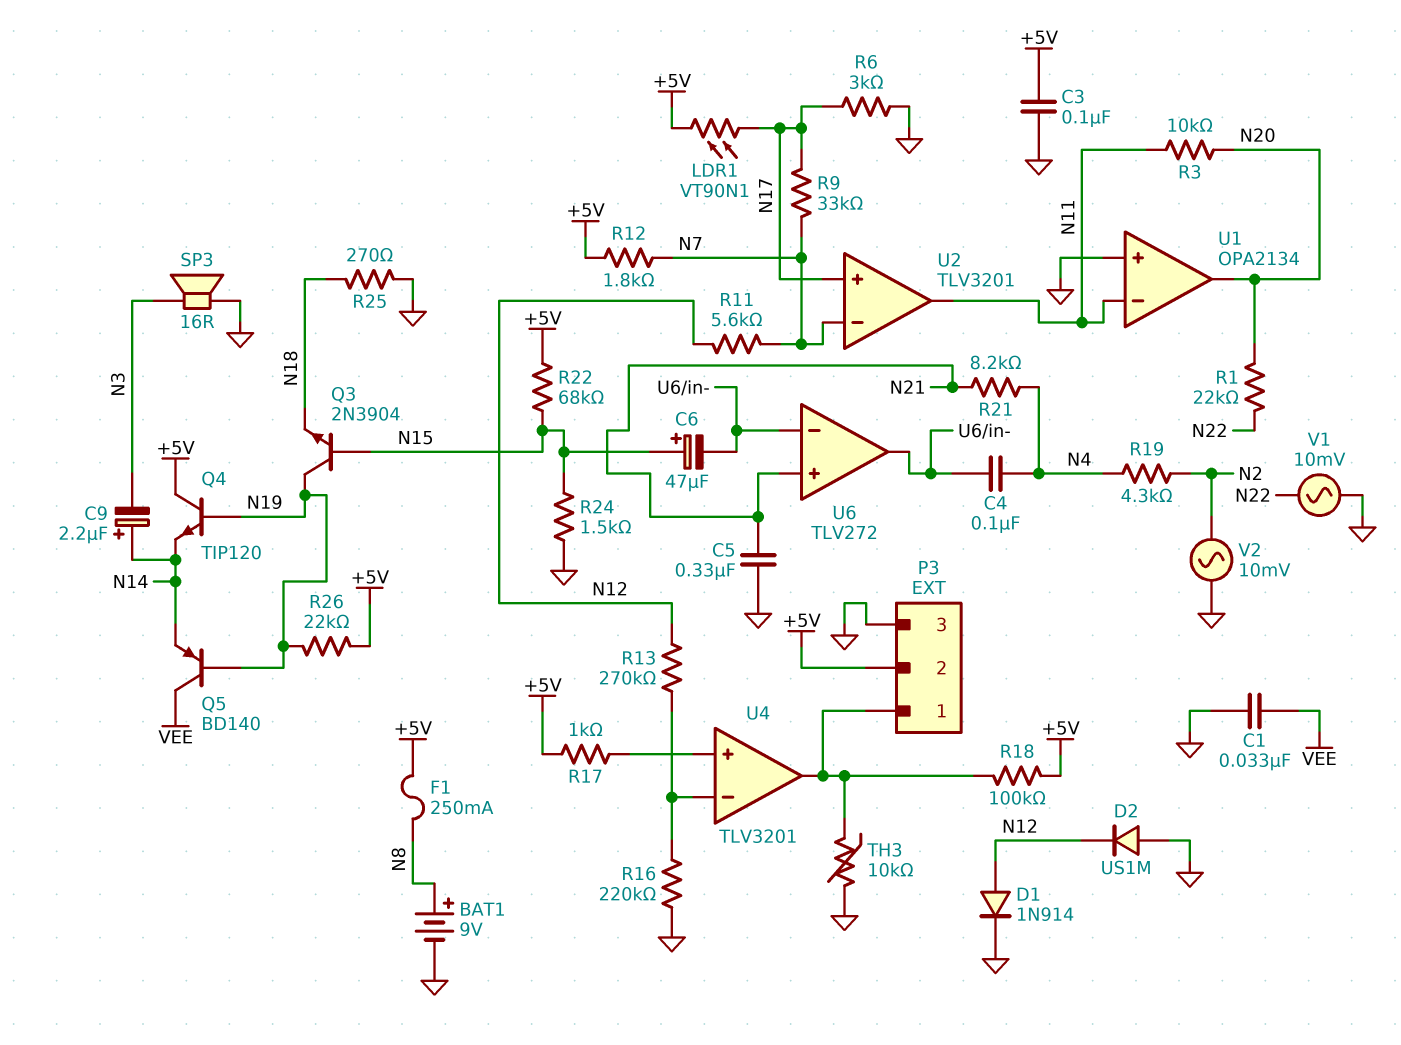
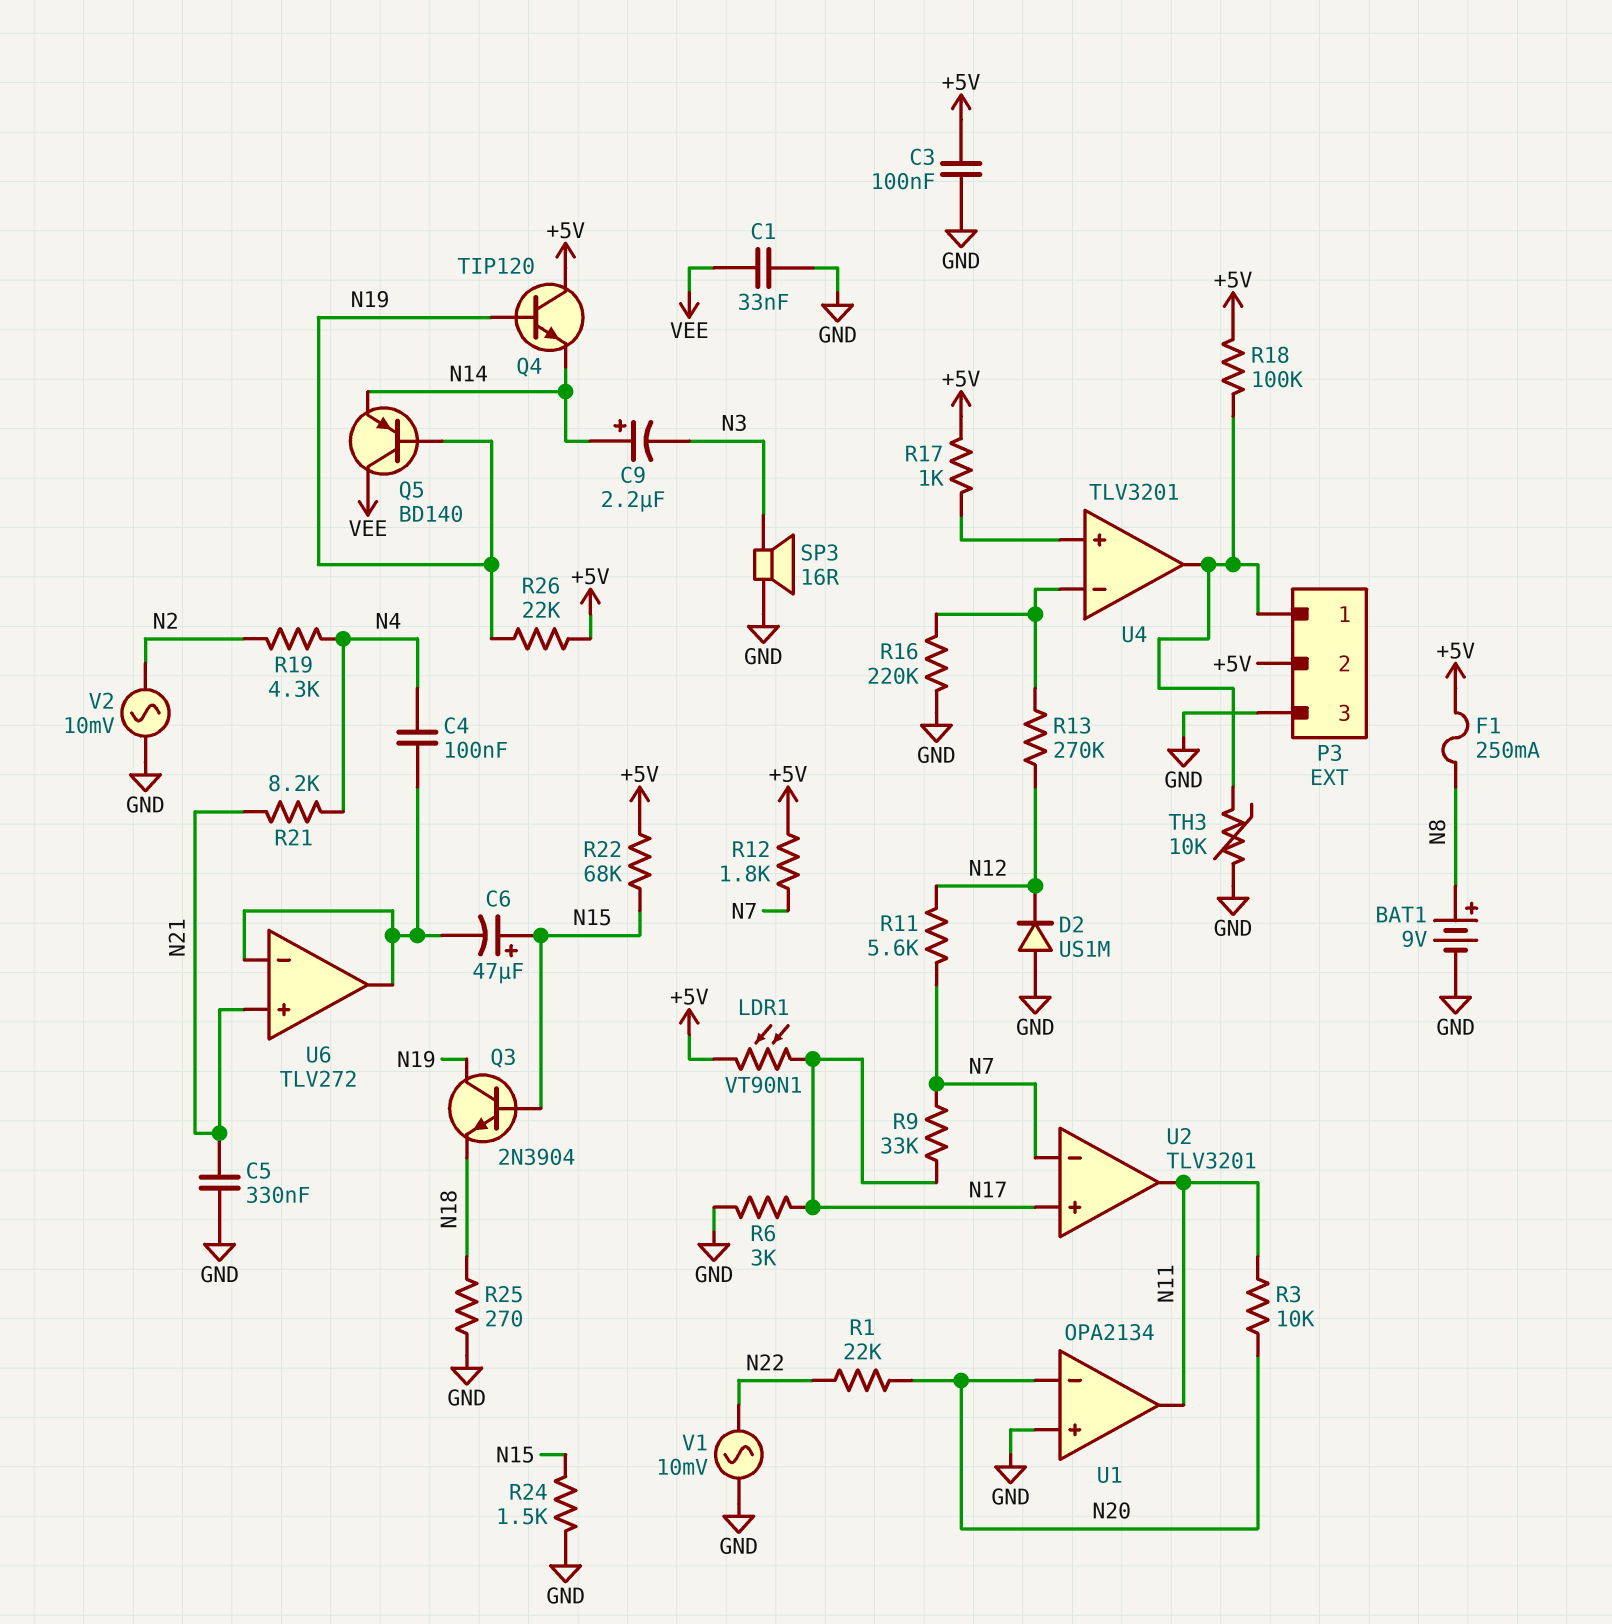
D1: diode 1N914 (A N12, K GND) -> none
U1 pin in-: N11 -> N20
U1 pin out: N20 -> N11

